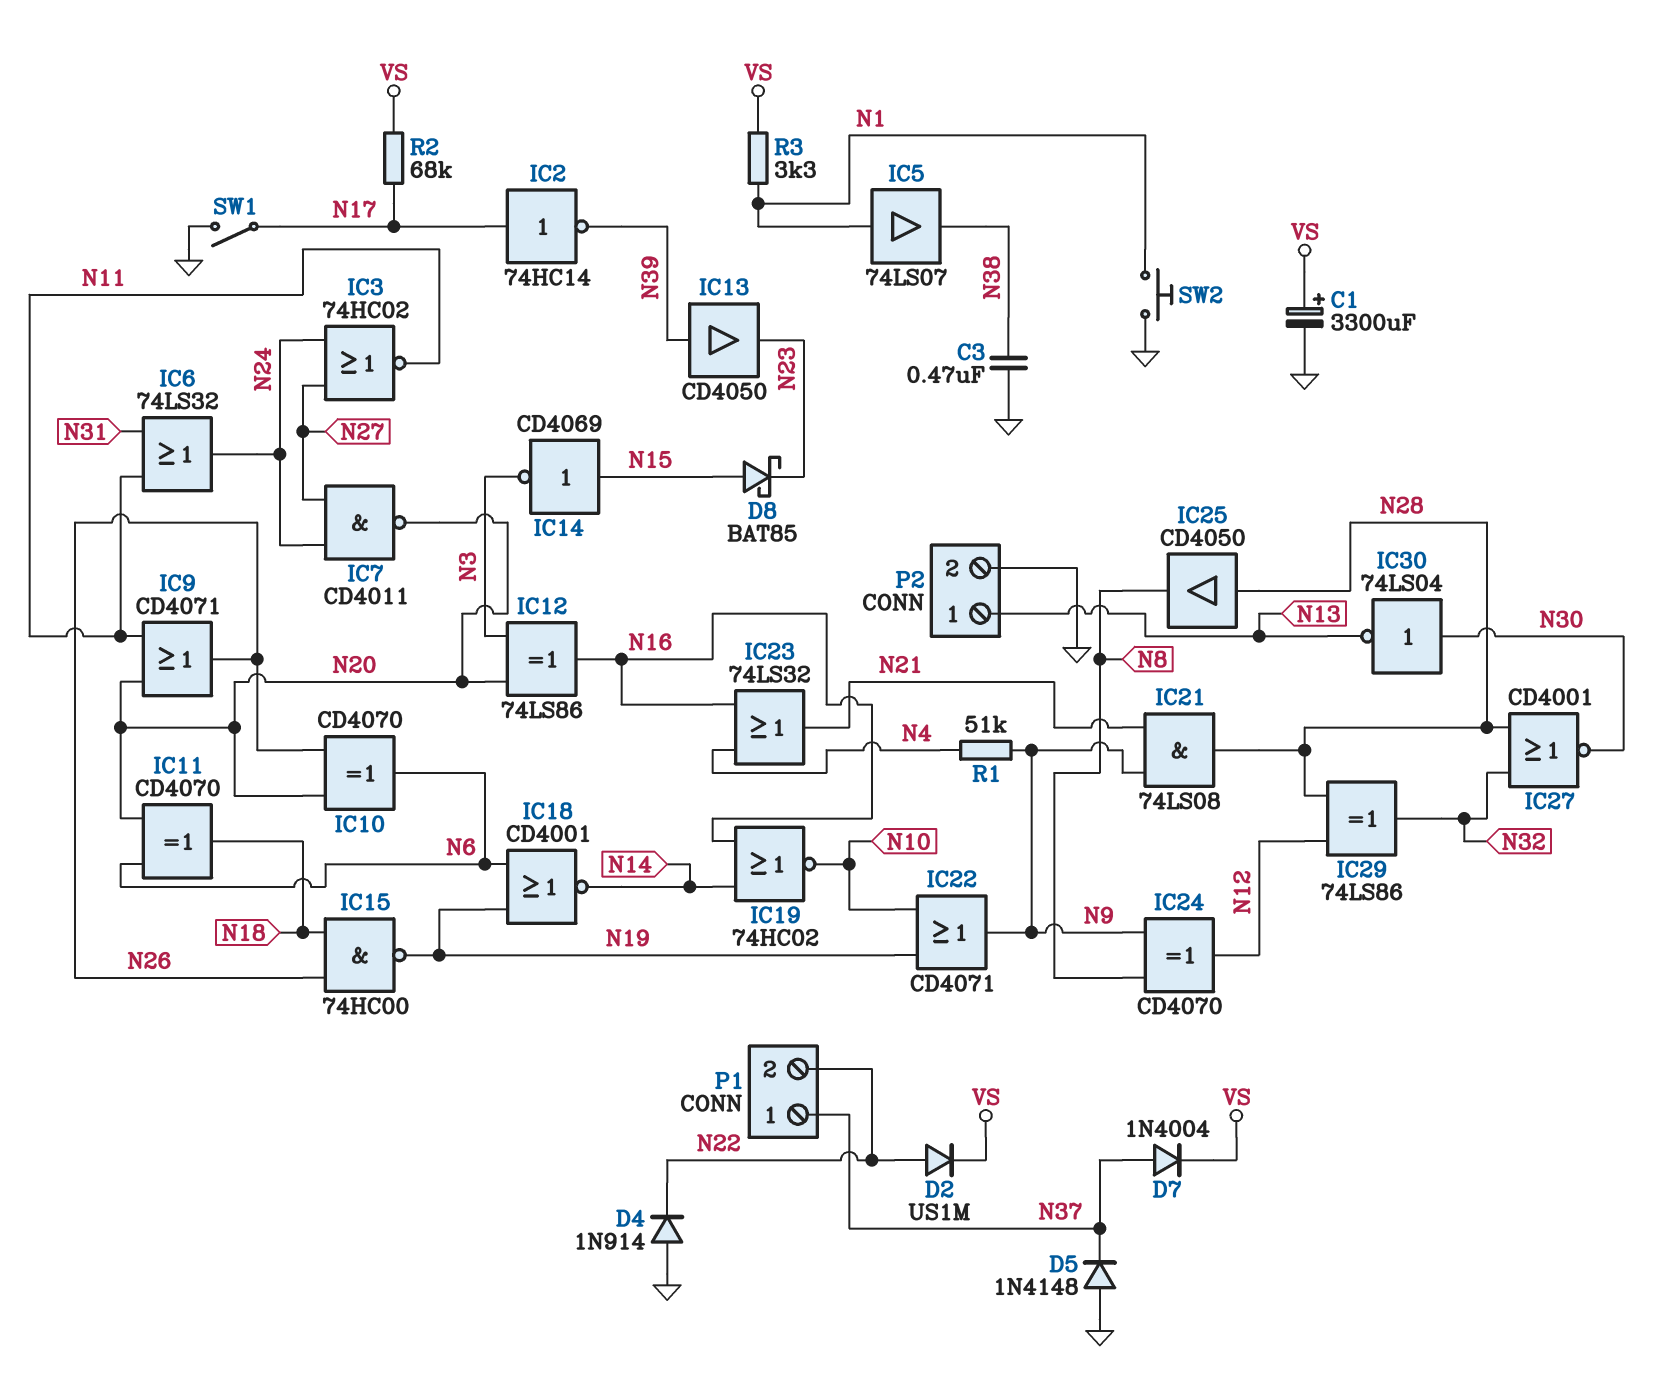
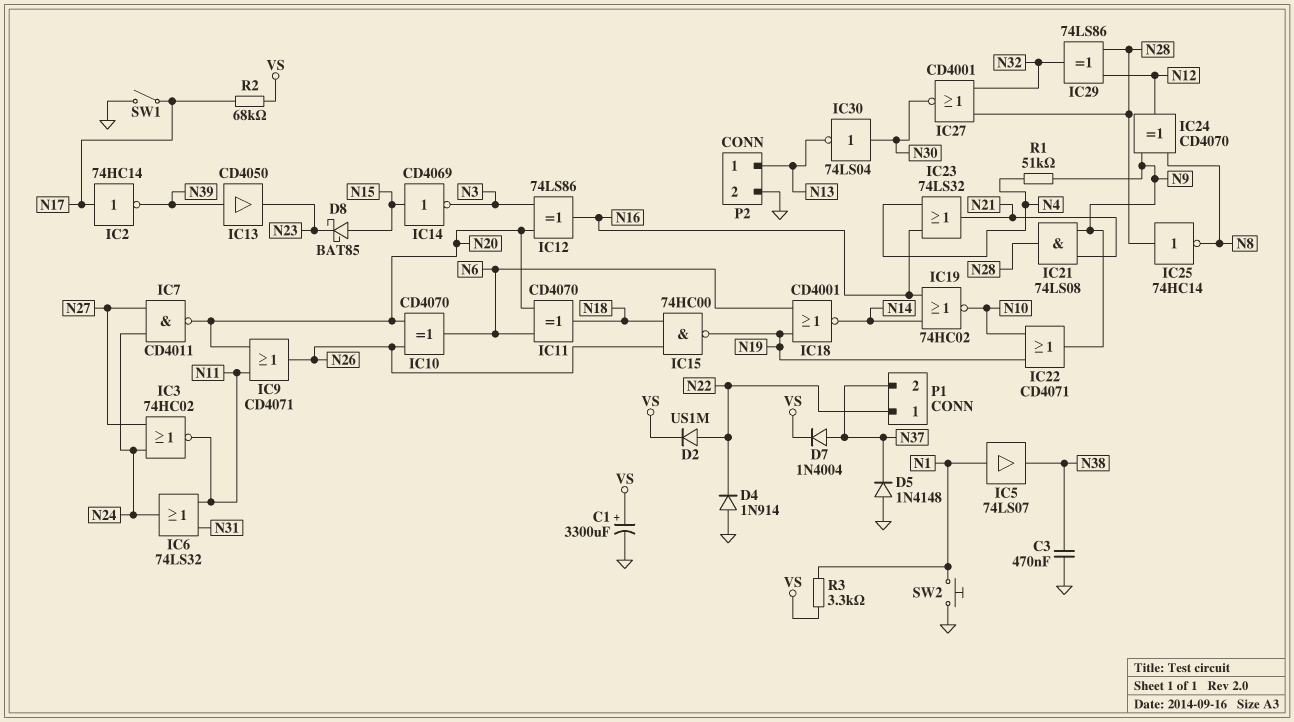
IC25: buffer CD4050 (in N28, out N8) -> NOT 74HC14 (in N28, out N8)
P1 pin 1: N37 -> N22
P1 pin 2: N22 -> N37

